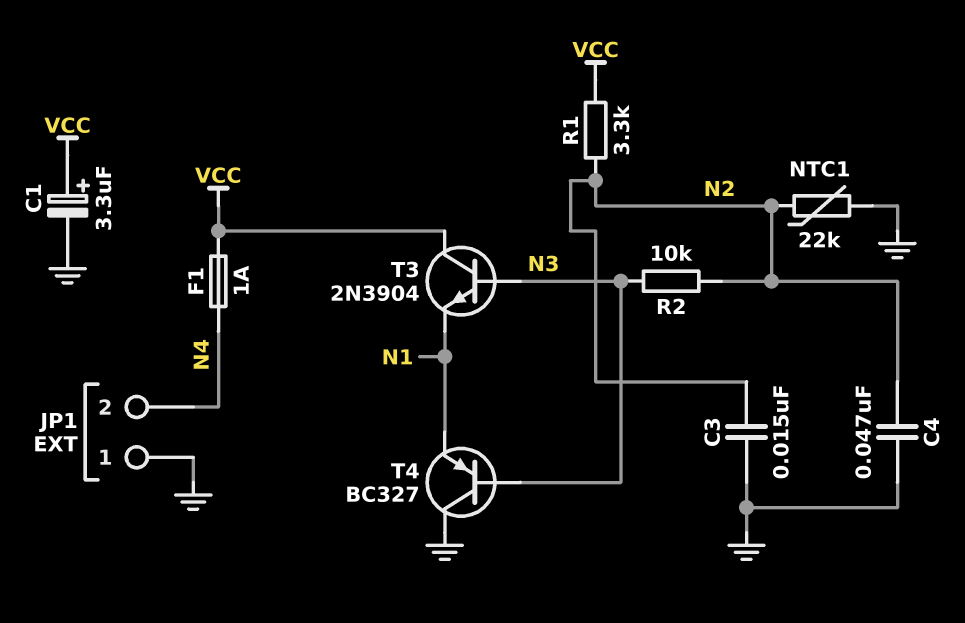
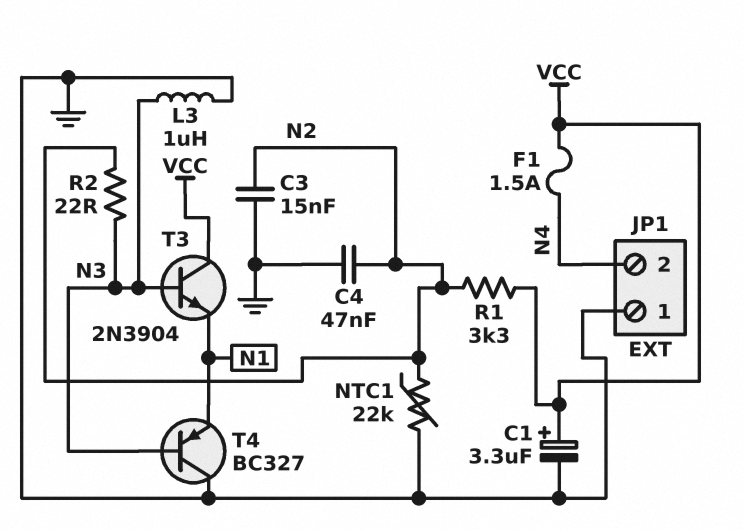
F1: 1A (N4, VCC) -> 1.5A (N4, VCC)
L3: none -> 1uH (GND, N3)
R2: 10k (N2, N3) -> 22 (N2, N3)

